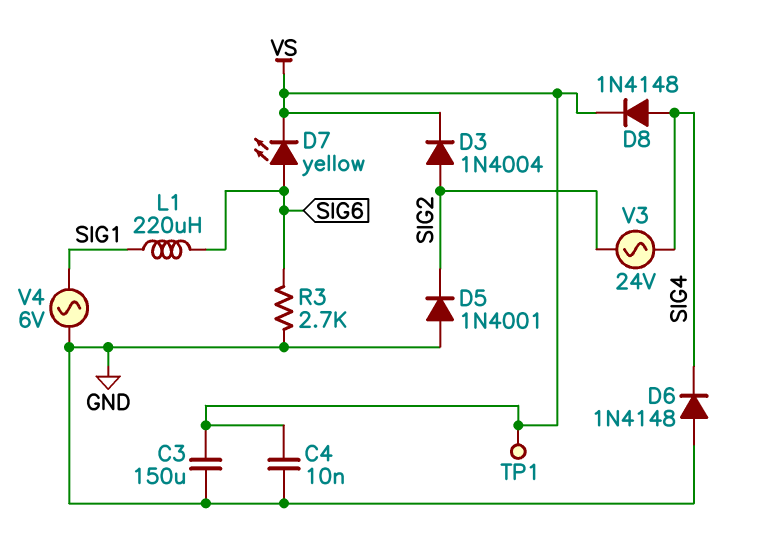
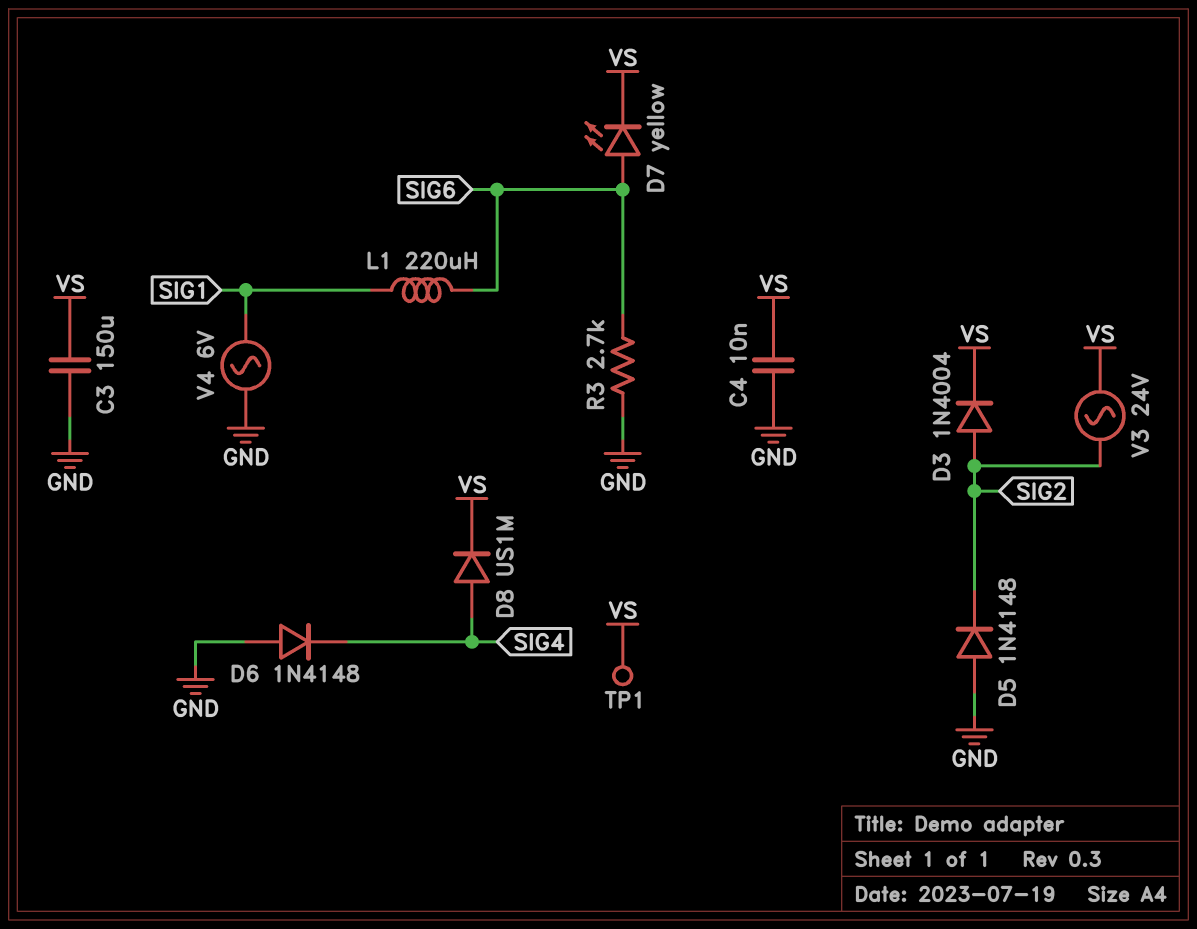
D5: diode 1N4001 (A GND, K SIG2) -> diode 1N4148 (A GND, K SIG2)
D8: diode 1N4148 (A SIG4, K VS) -> diode US1M (A SIG4, K VS)
V3: AC 24V (SIG2, SIG4) -> AC 24V (SIG2, VS)

